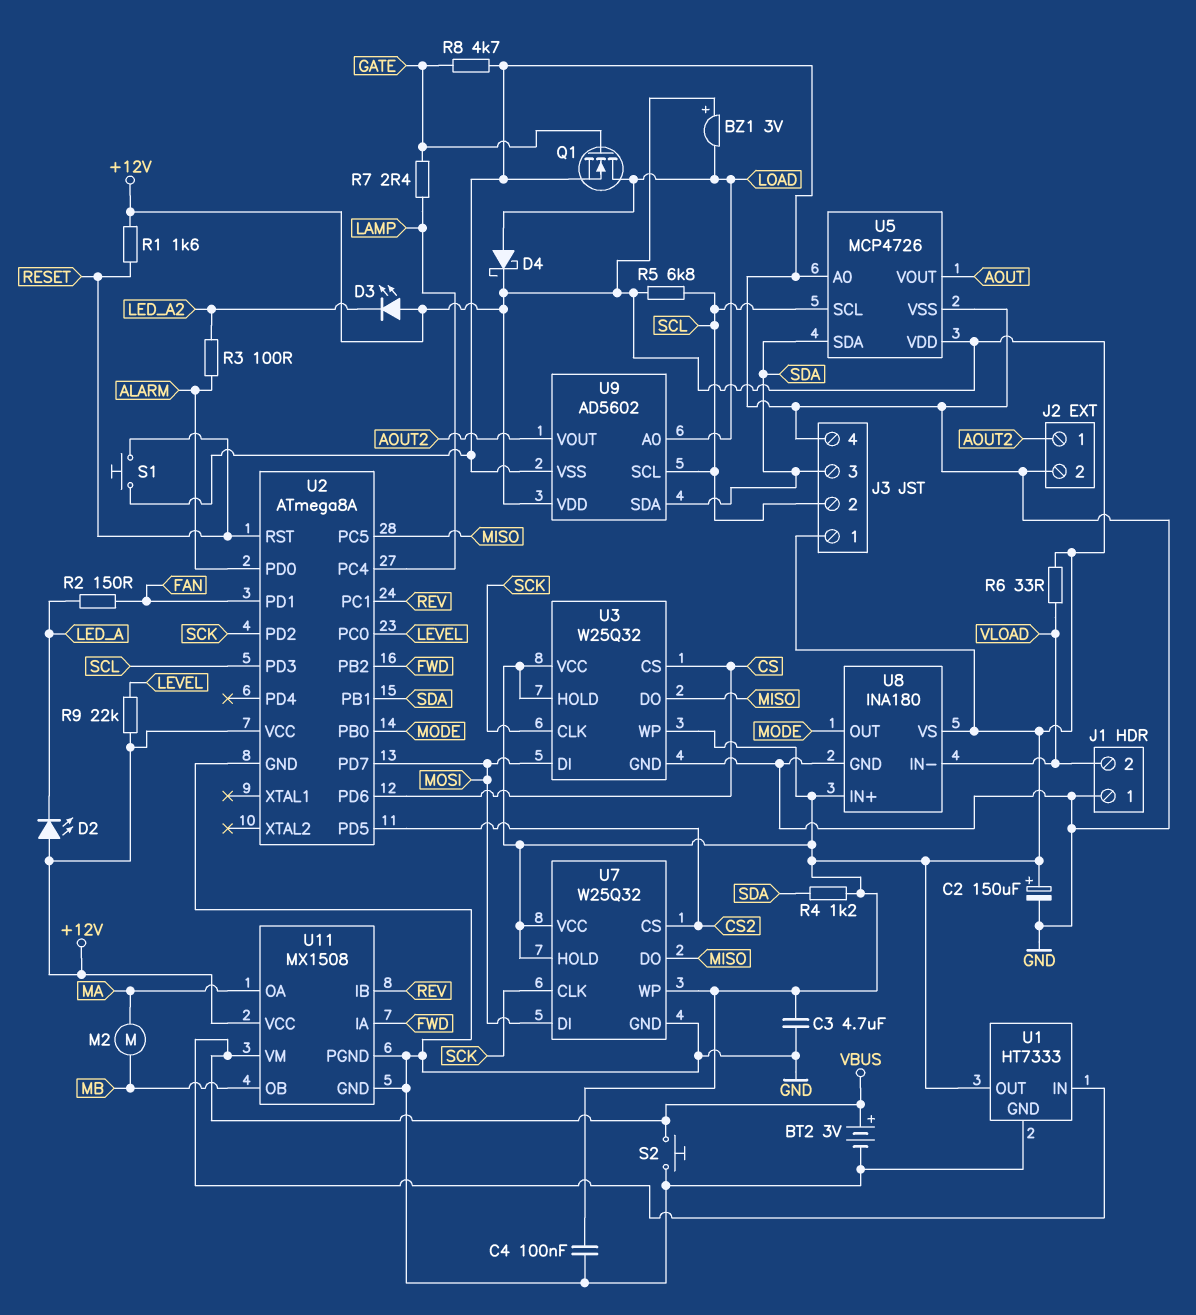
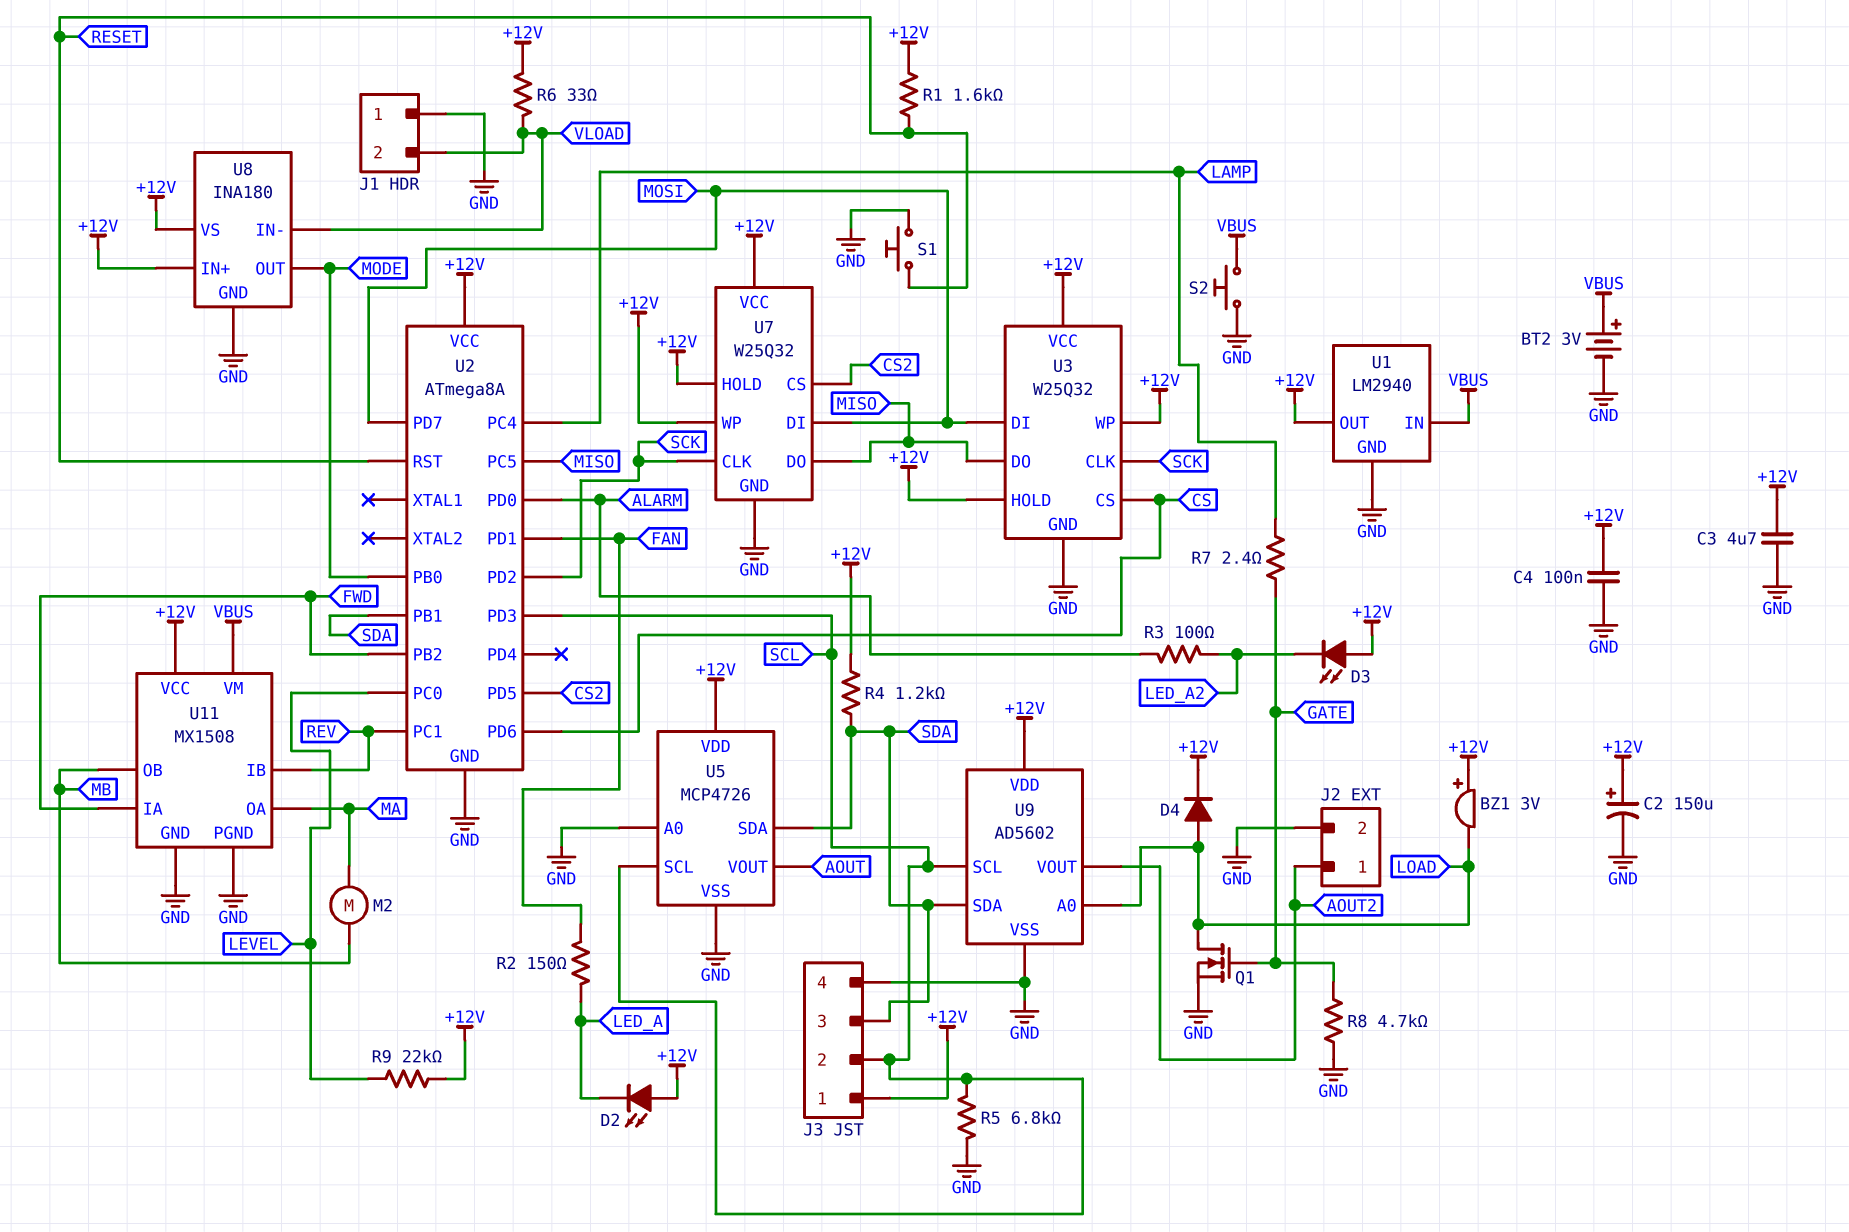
D4: schottky (A LOAD, K +12V) -> diode (A LOAD, K +12V)
R5: 6.8k (+12V, SCL) -> 6.8k (GND, SCL)
U1: HT7333 -> LM2940

